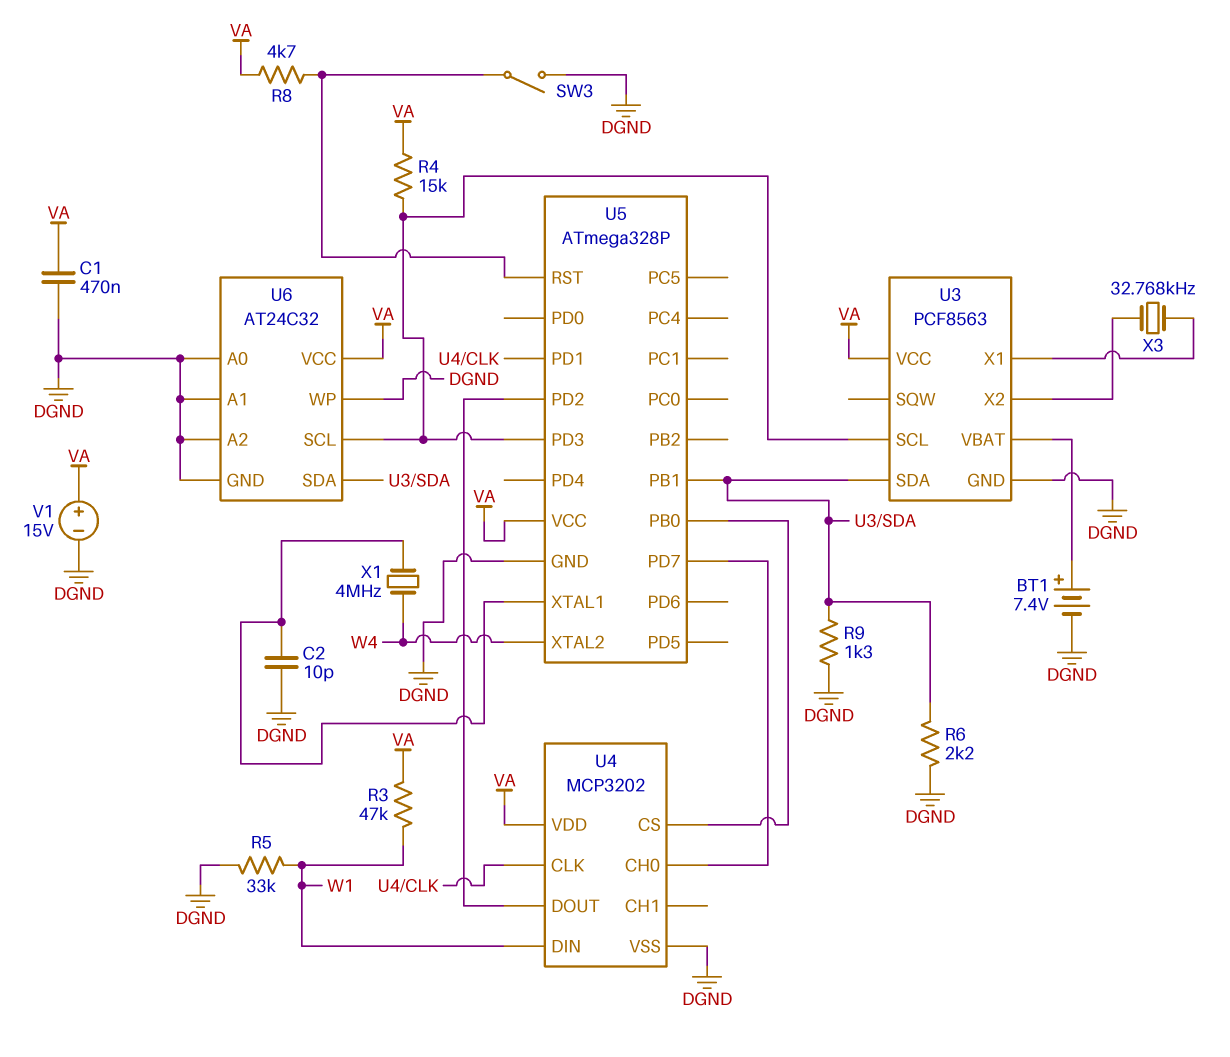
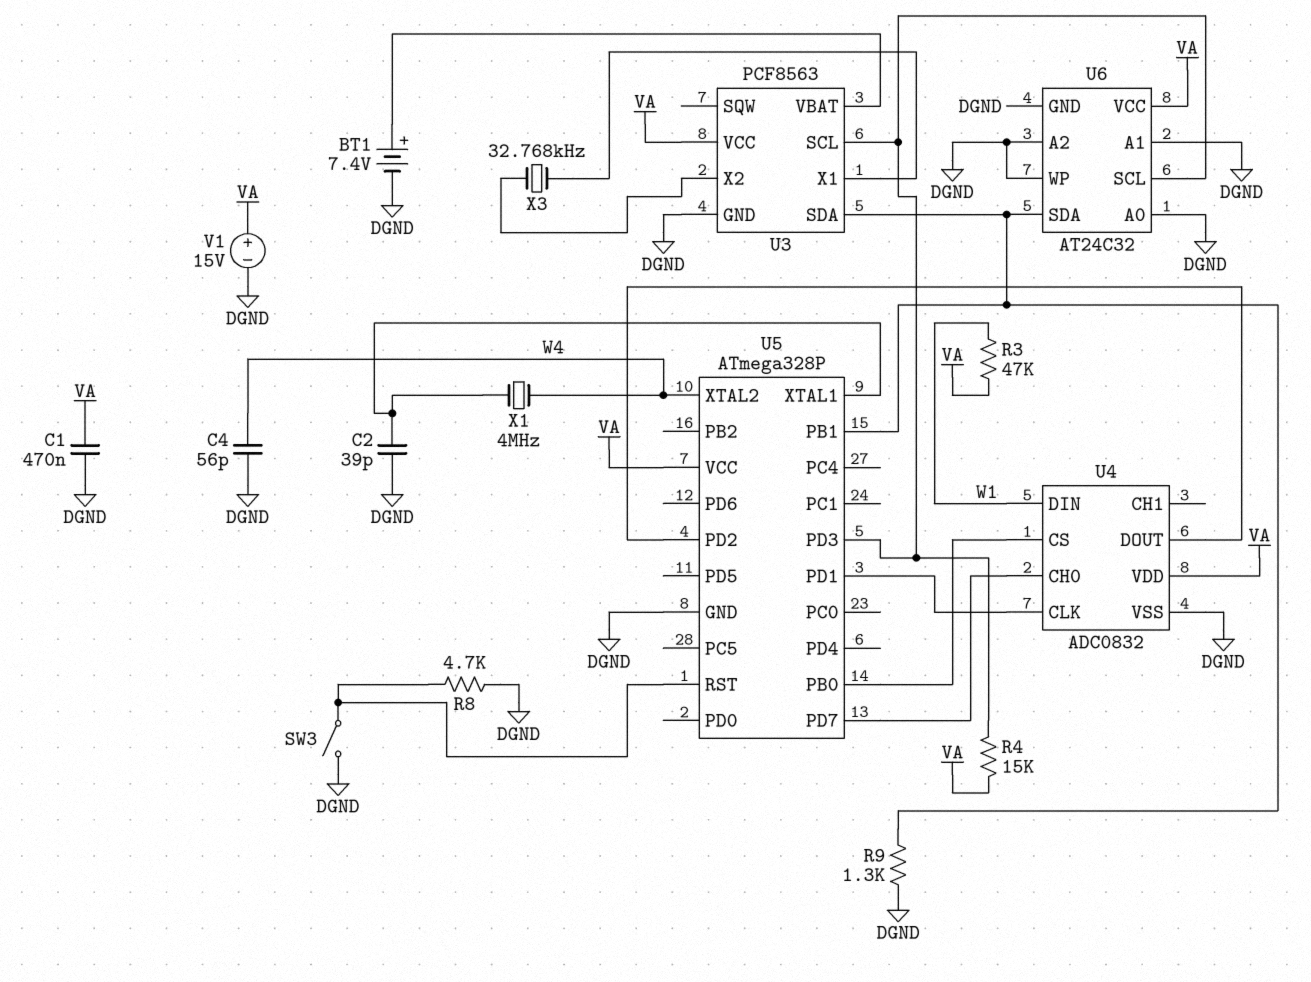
C2: 10pF (DGND, U5/XTAL1) -> 39pF (DGND, U5/XTAL1)
C4: none -> 56pF (DGND, W4)
R5: 33k (DGND, W1) -> none
R6: 2.2k (DGND, U3/SDA) -> none
R8: 4.7k (U5/RST, VA) -> 4.7k (DGND, U5/RST)
U4: MCP3202 -> ADC0832

